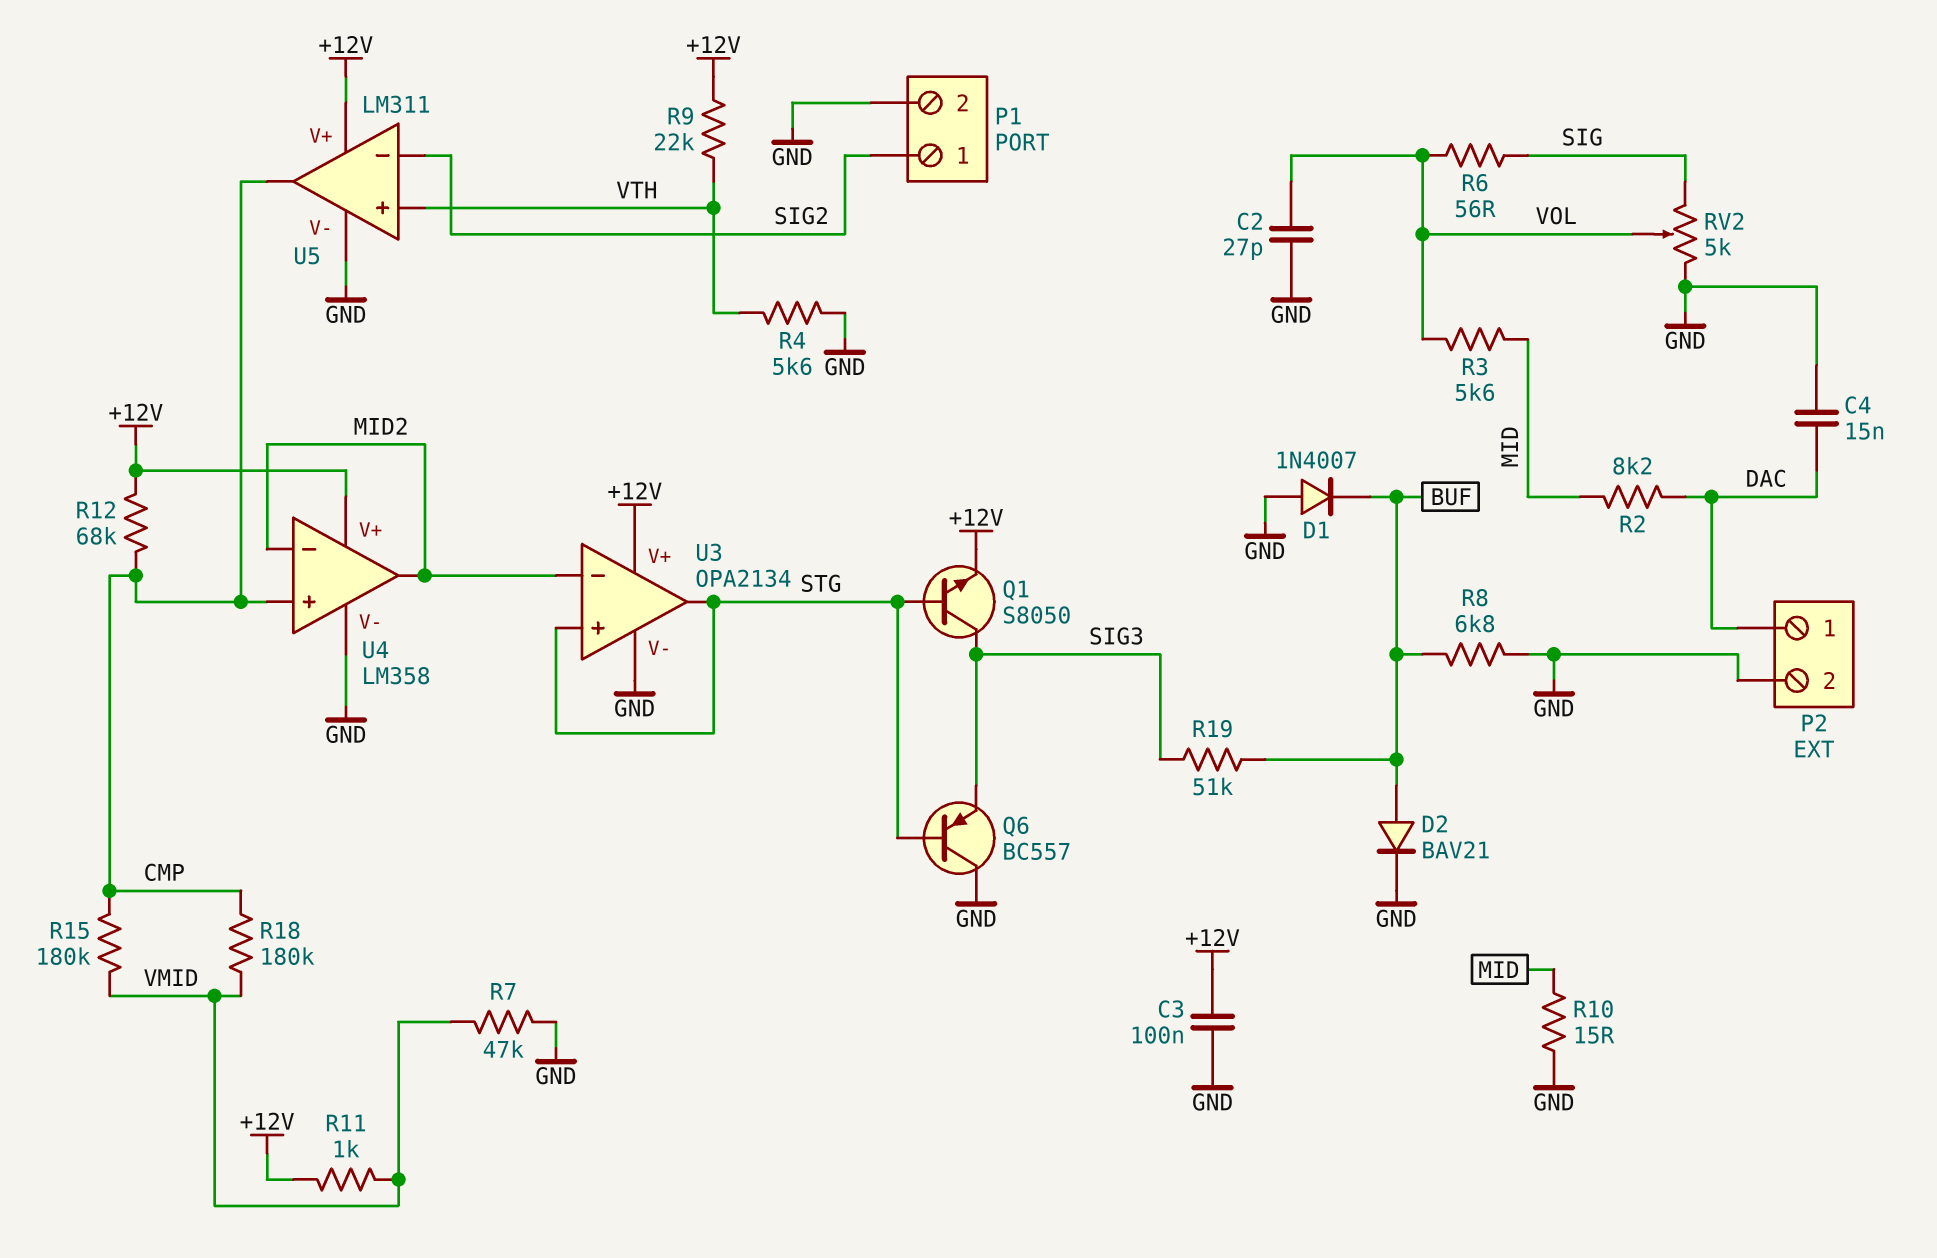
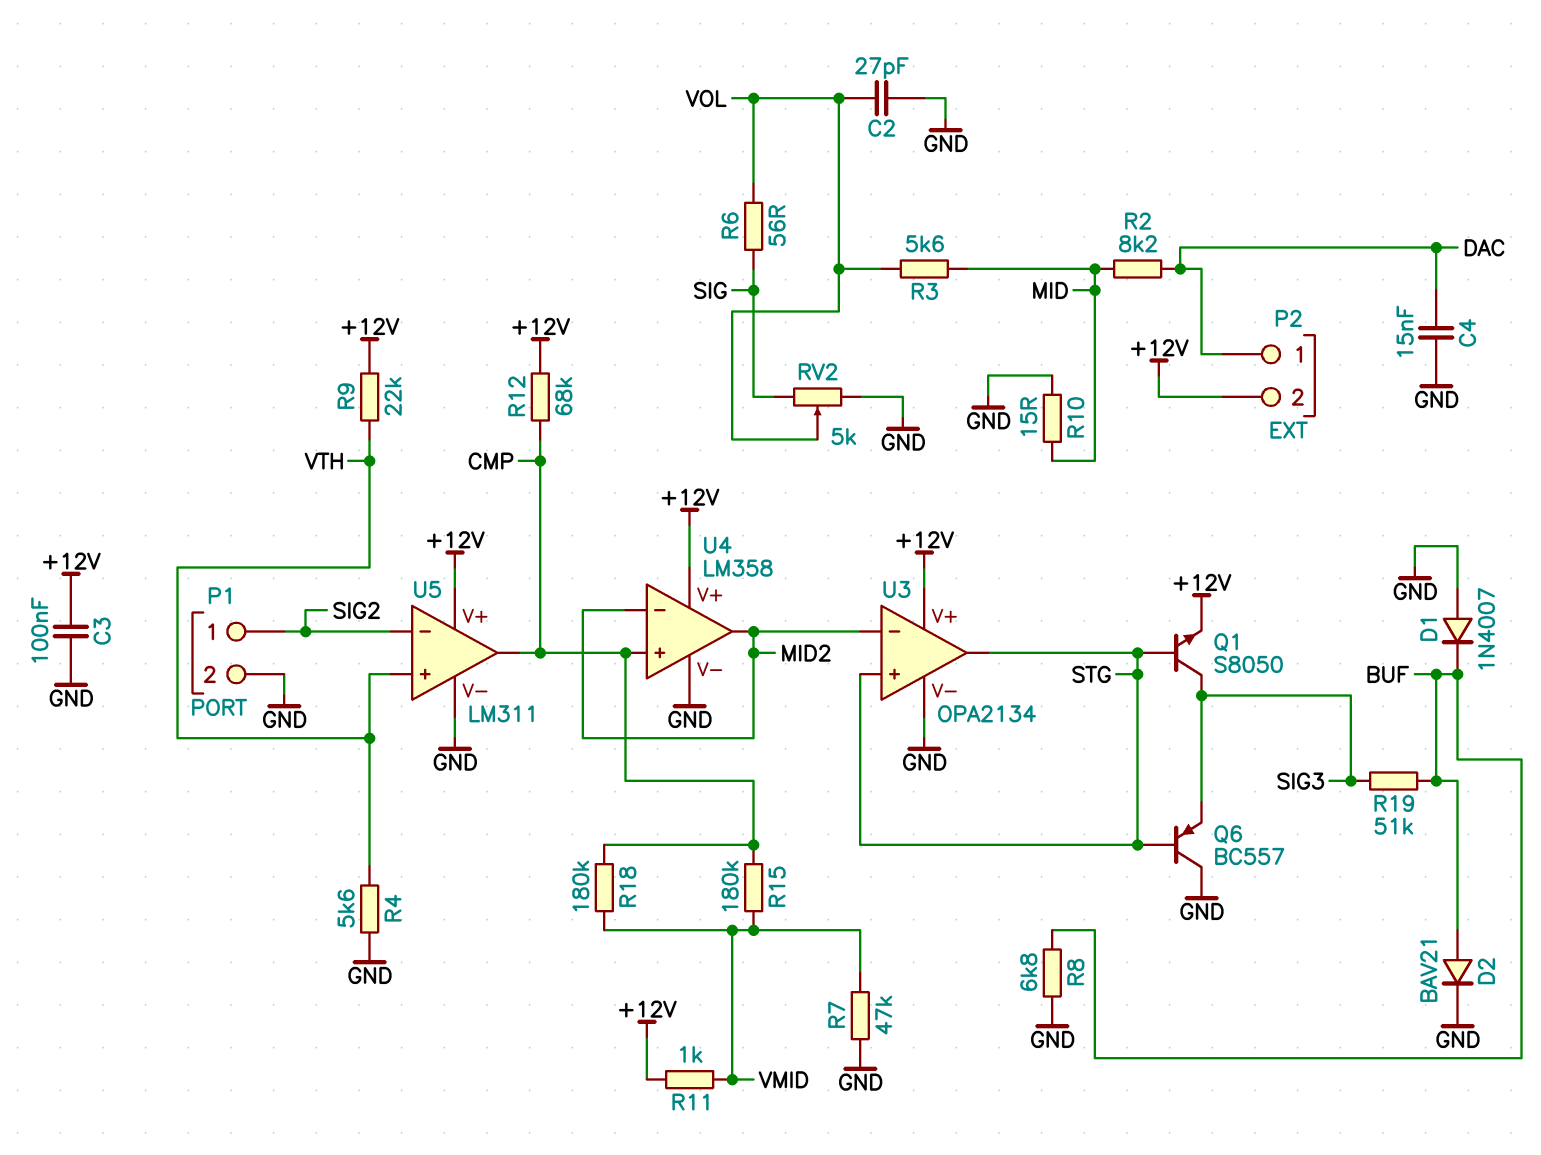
P2 pin 2: GND -> +12V

